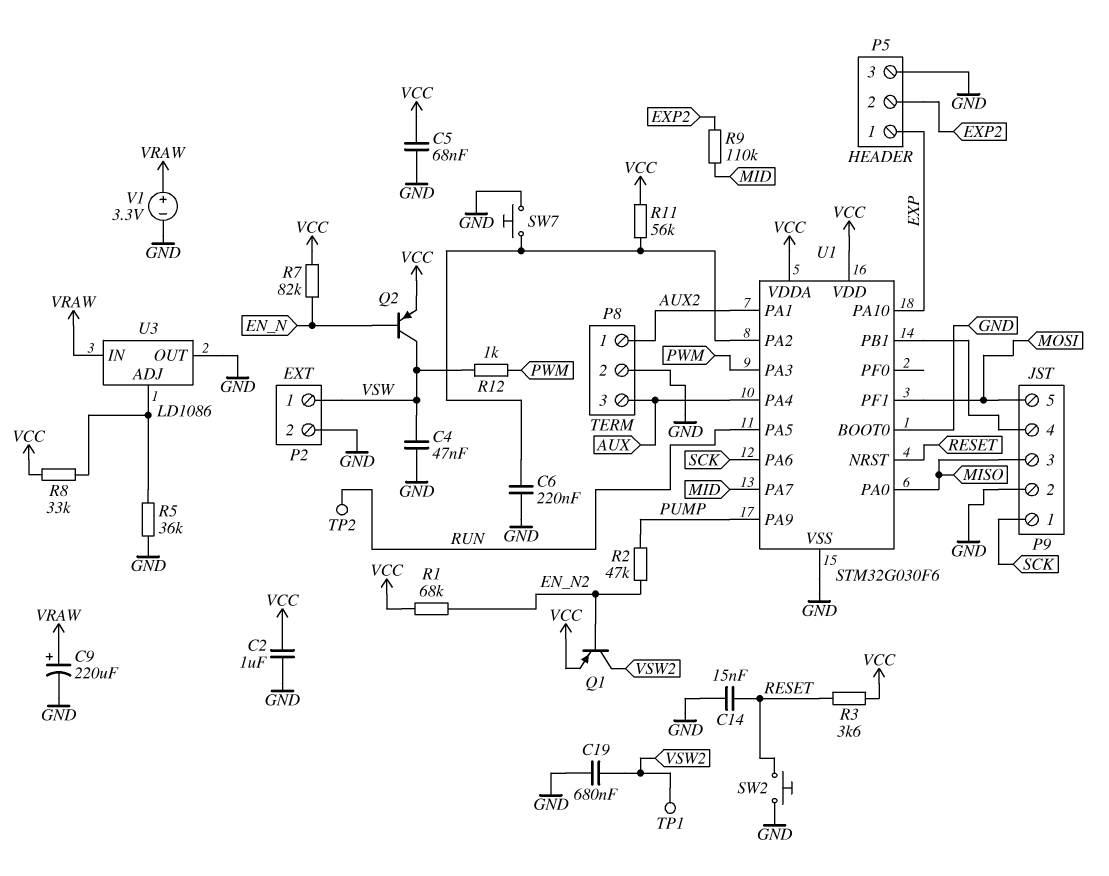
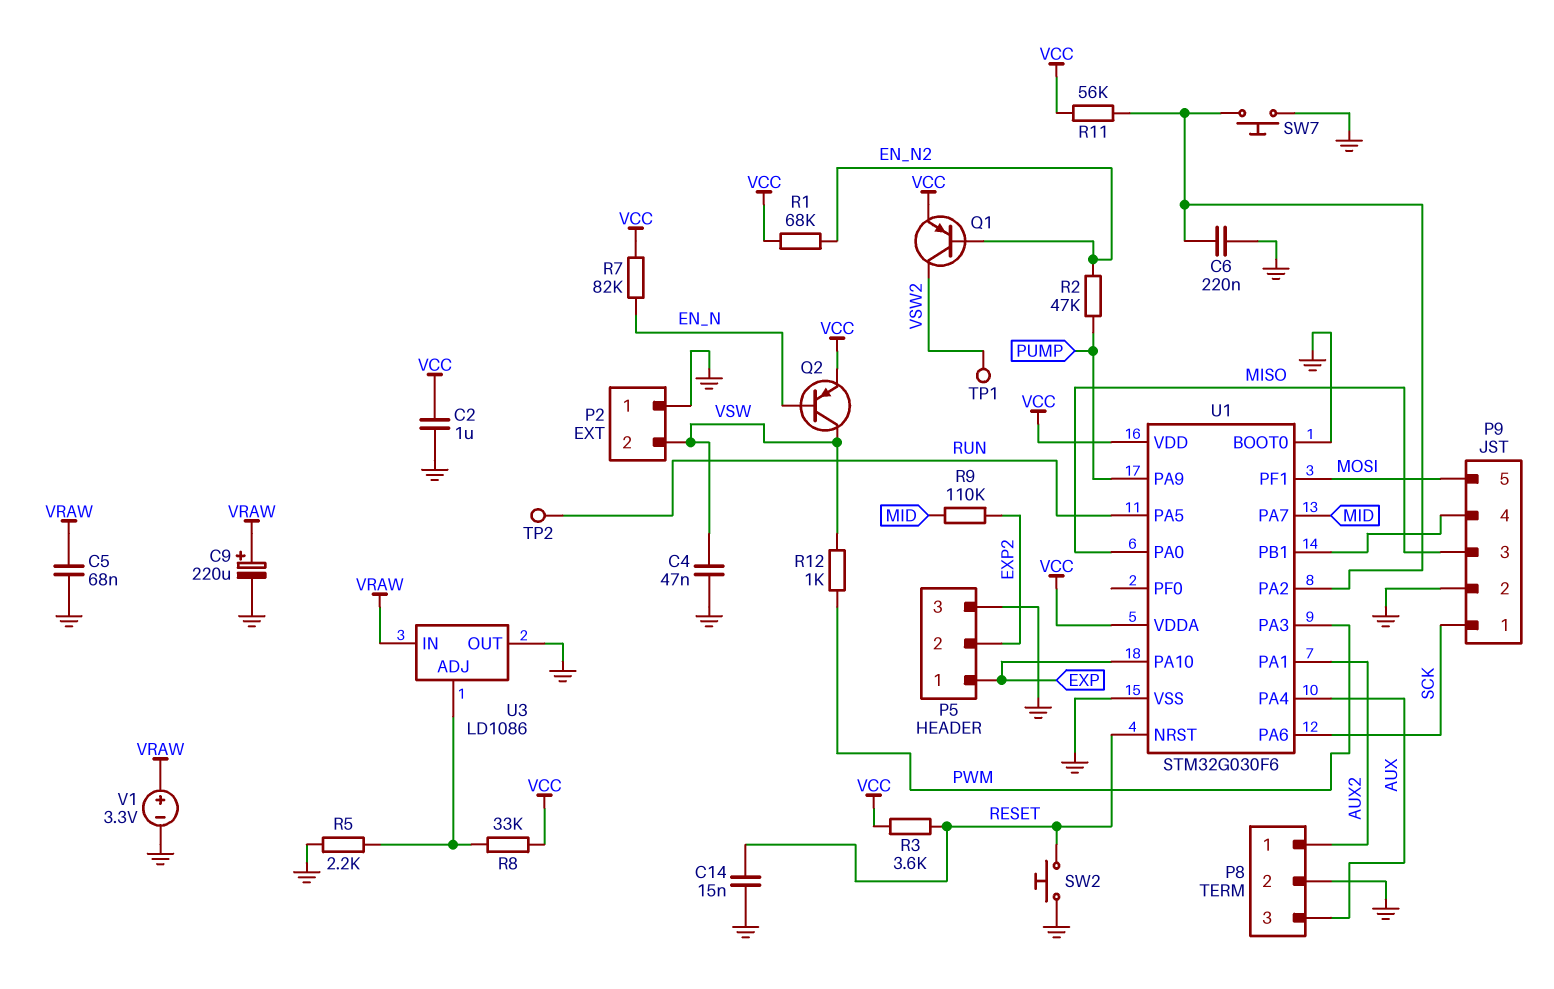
C5: 68nF (GND, VCC) -> 68nF (GND, VRAW)
C19: 680nF (GND, VSW2) -> none
P2 pin 1: VSW -> GND
P2 pin 2: GND -> VSW
R5: 36k (GND, U3/ADJ) -> 2.2k (GND, U3/ADJ)

